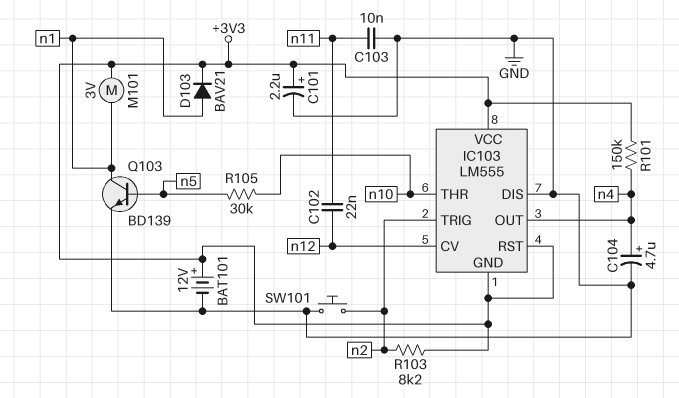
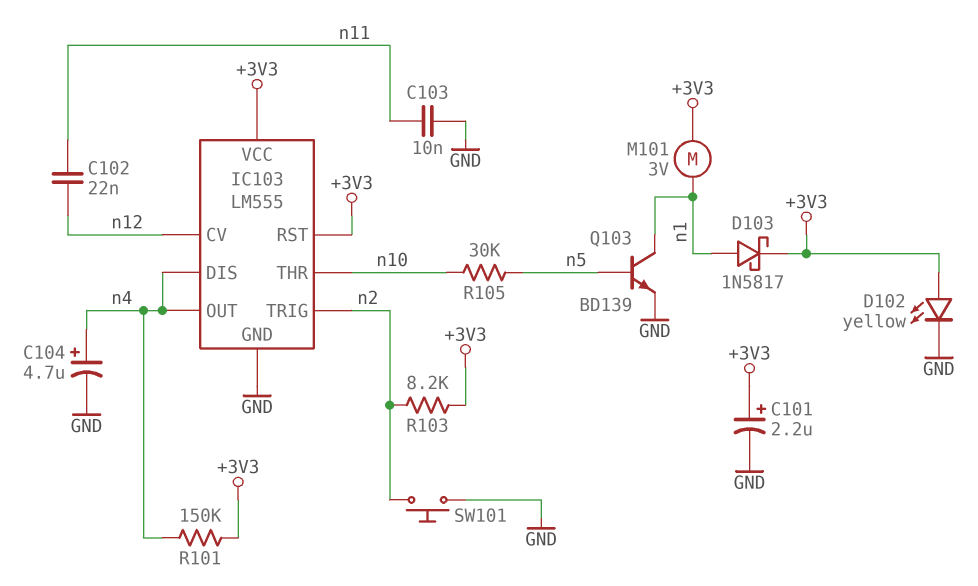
BAT101: 12V (plus +3V3, minus GND) -> none
D102: none -> LED yellow (A +3V3, K GND)
D103: diode BAV21 (A n1, K +3V3) -> schottky 1N5817 (A n1, K +3V3)
IC103 pin DIS: GND -> n4
IC103 pin GND: +3V3 -> GND

